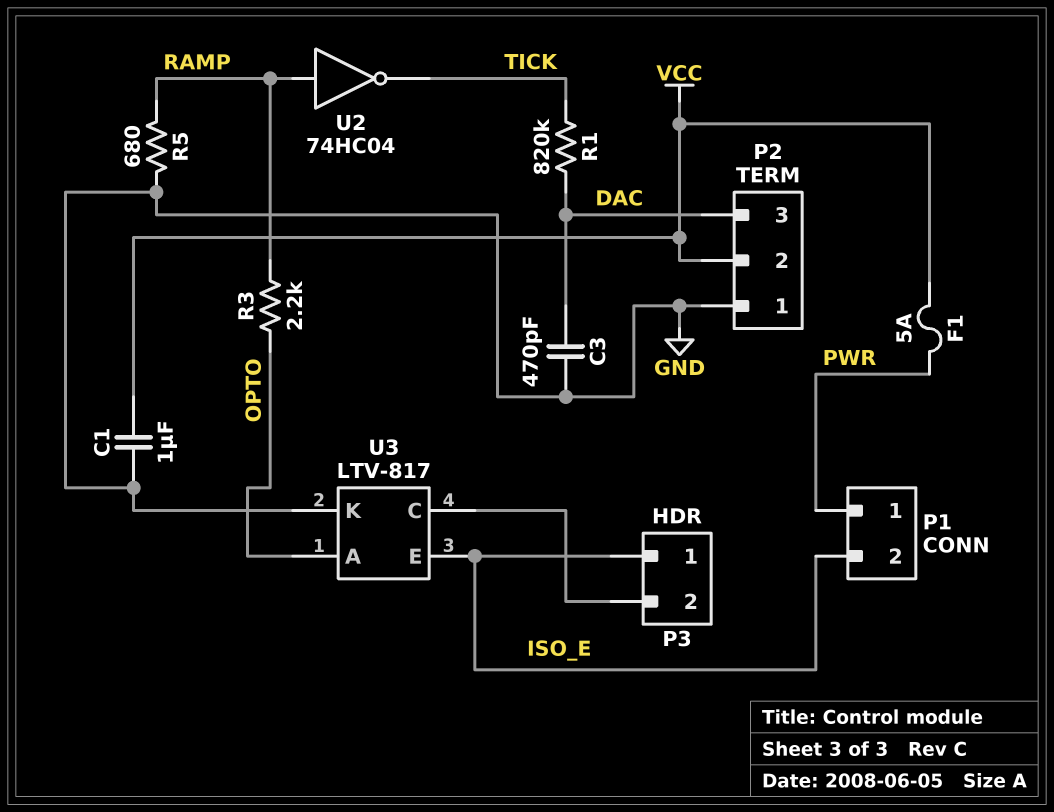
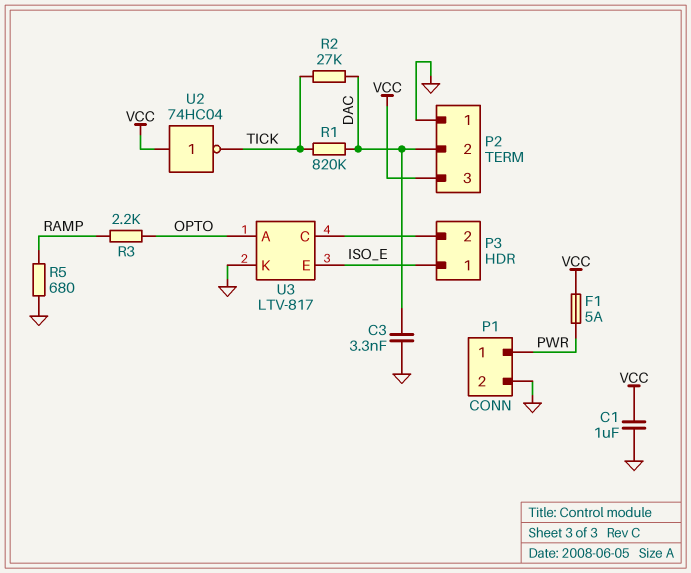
C3: 470pF (DAC, GND) -> 3.3nF (DAC, GND)
P1 pin 2: ISO_E -> GND
P2 pin 2: VCC -> DAC
P2 pin 3: DAC -> VCC
R2: none -> 27k (DAC, TICK)
U2: NOT 74HC04 (in RAMP, out TICK) -> NOT 74HC04 (in VCC, out TICK)

